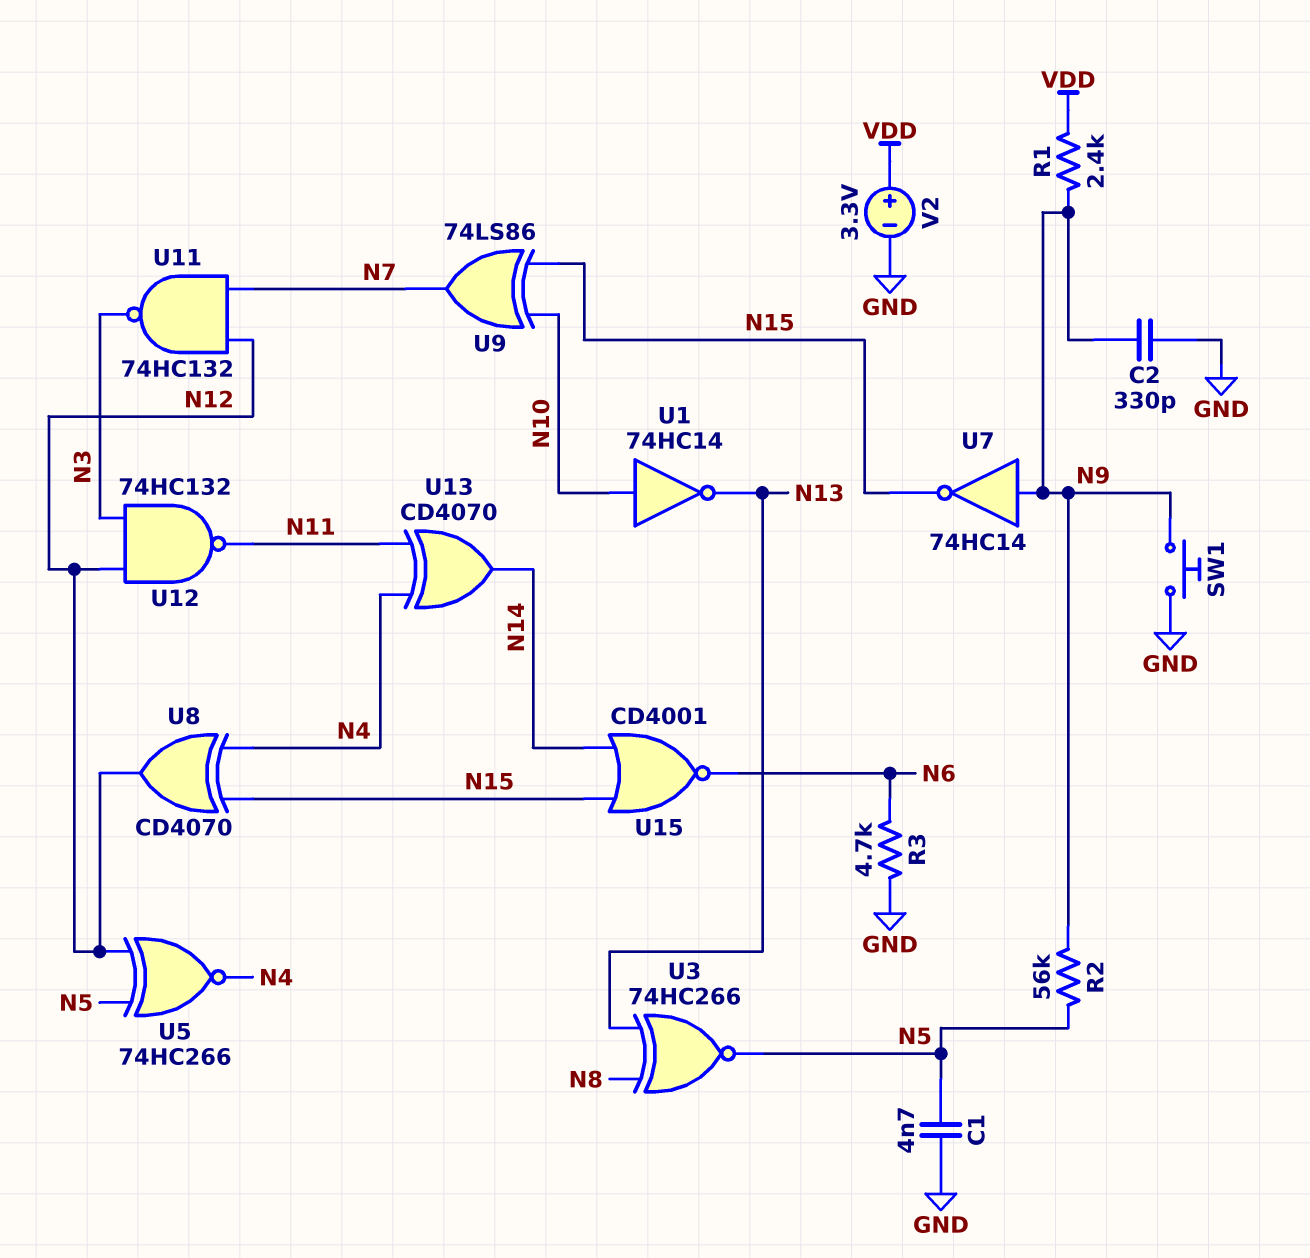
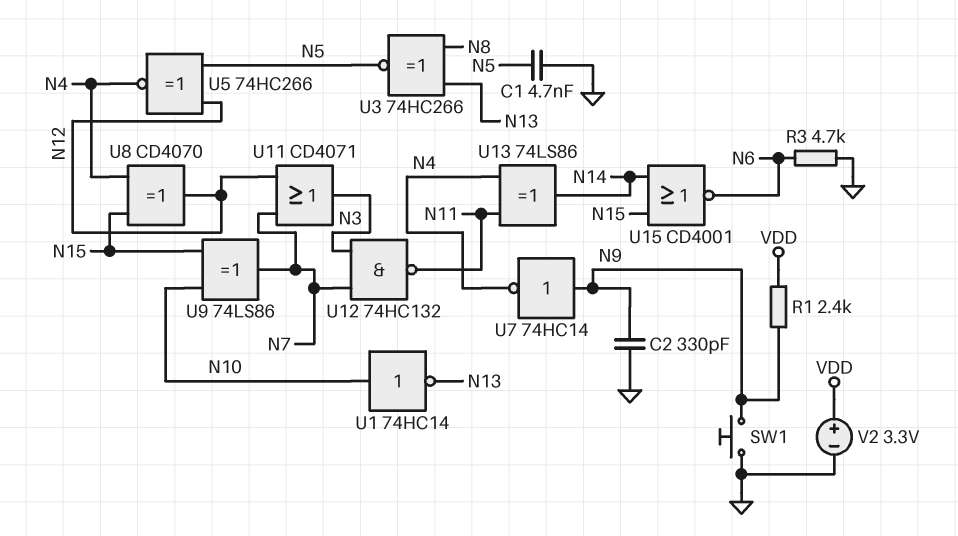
R2: 56k (N5, N9) -> none
U7: NOT 74HC14 (in N9, out N15) -> NOT 74HC14 (in N9, out N4)
U11: NAND 74HC132 (in N7, in N12, out N3) -> OR CD4071 (in N7, in N12, out N3)
U12: NAND 74HC132 (in N3, in N12, out N11) -> NAND 74HC132 (in N3, in N7, out N11)
U13: XOR CD4070 (in N4, in N11, out N14) -> XOR 74LS86 (in N4, in N11, out N14)

